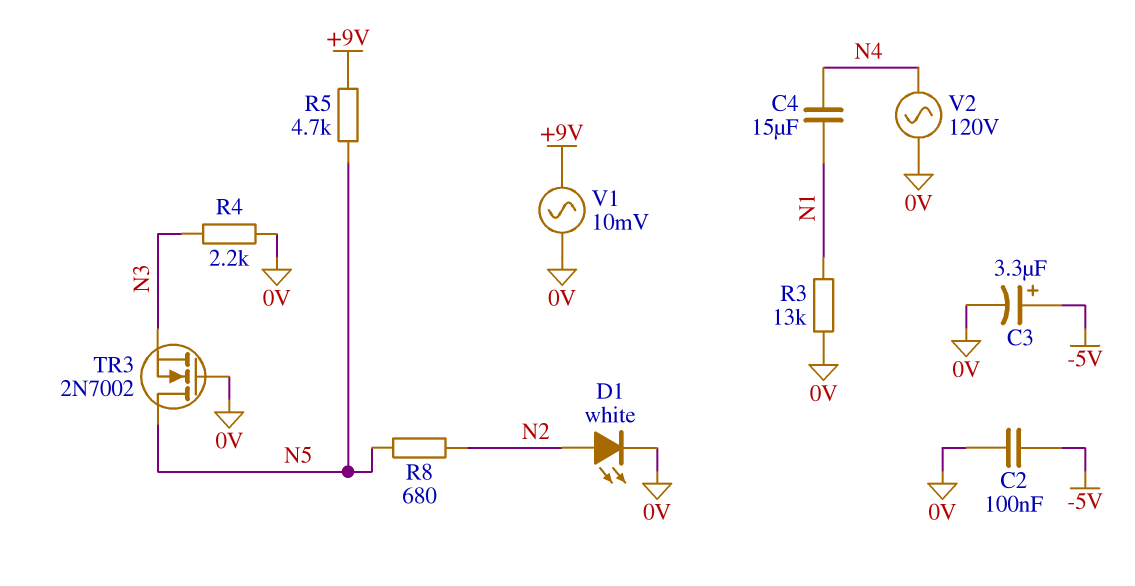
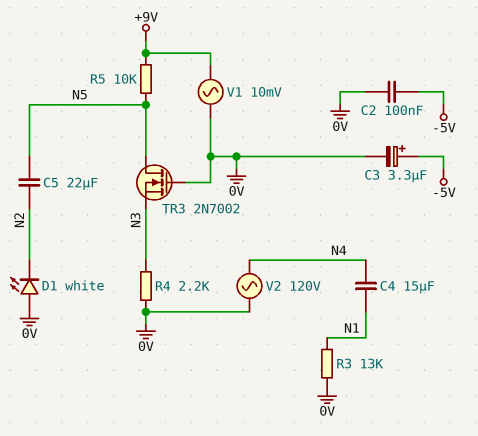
C5: none -> 22uF (N2, N5)
D1: LED white (A N2, K 0V) -> LED white (A 0V, K N2)
R5: 4.7k (+9V, N5) -> 10k (+9V, N5)
R8: 680 (N2, N5) -> none

